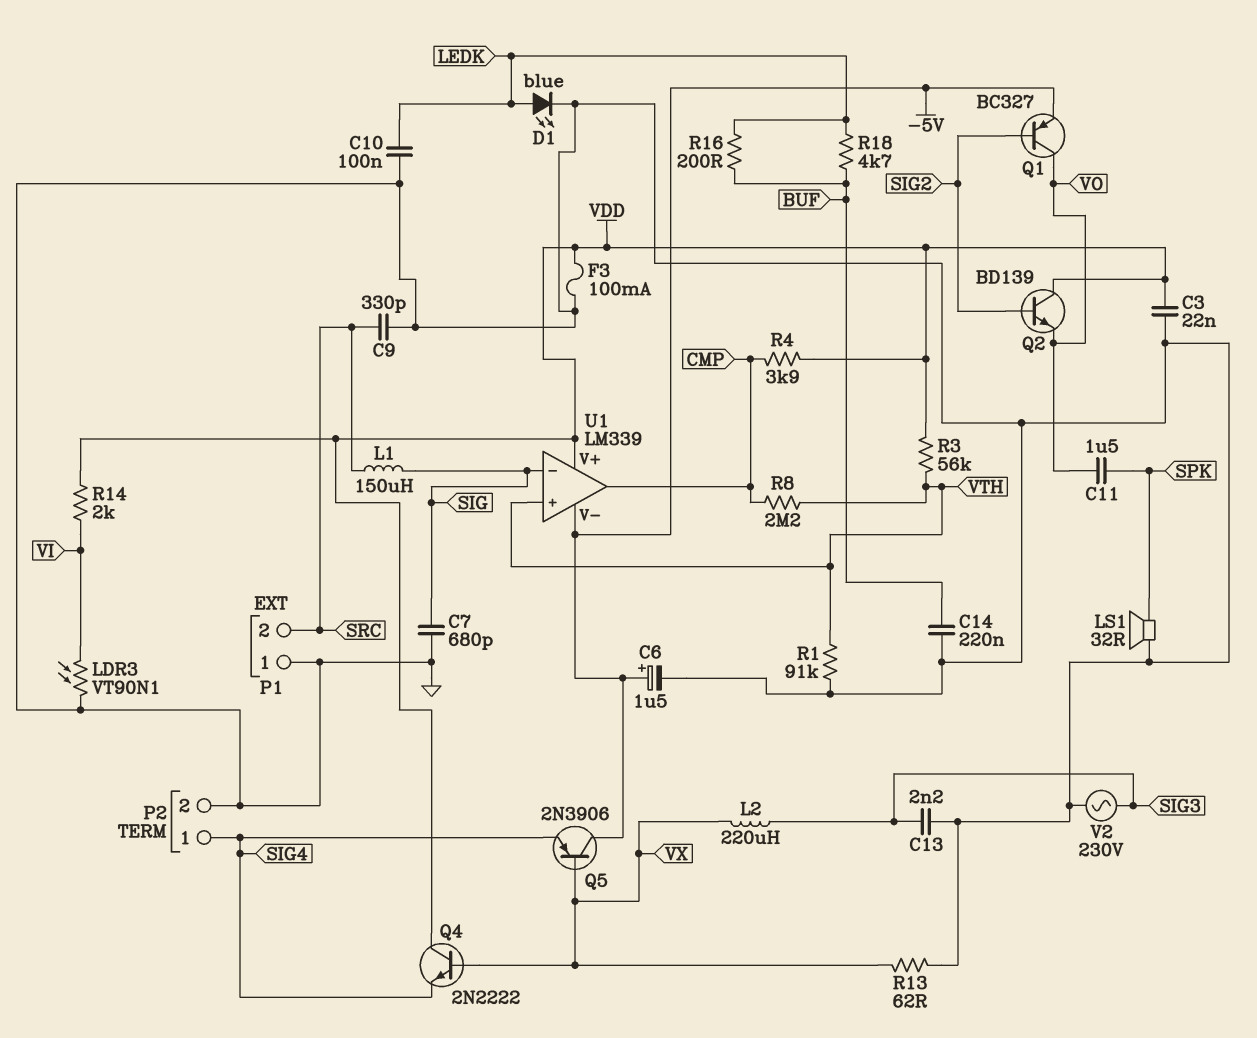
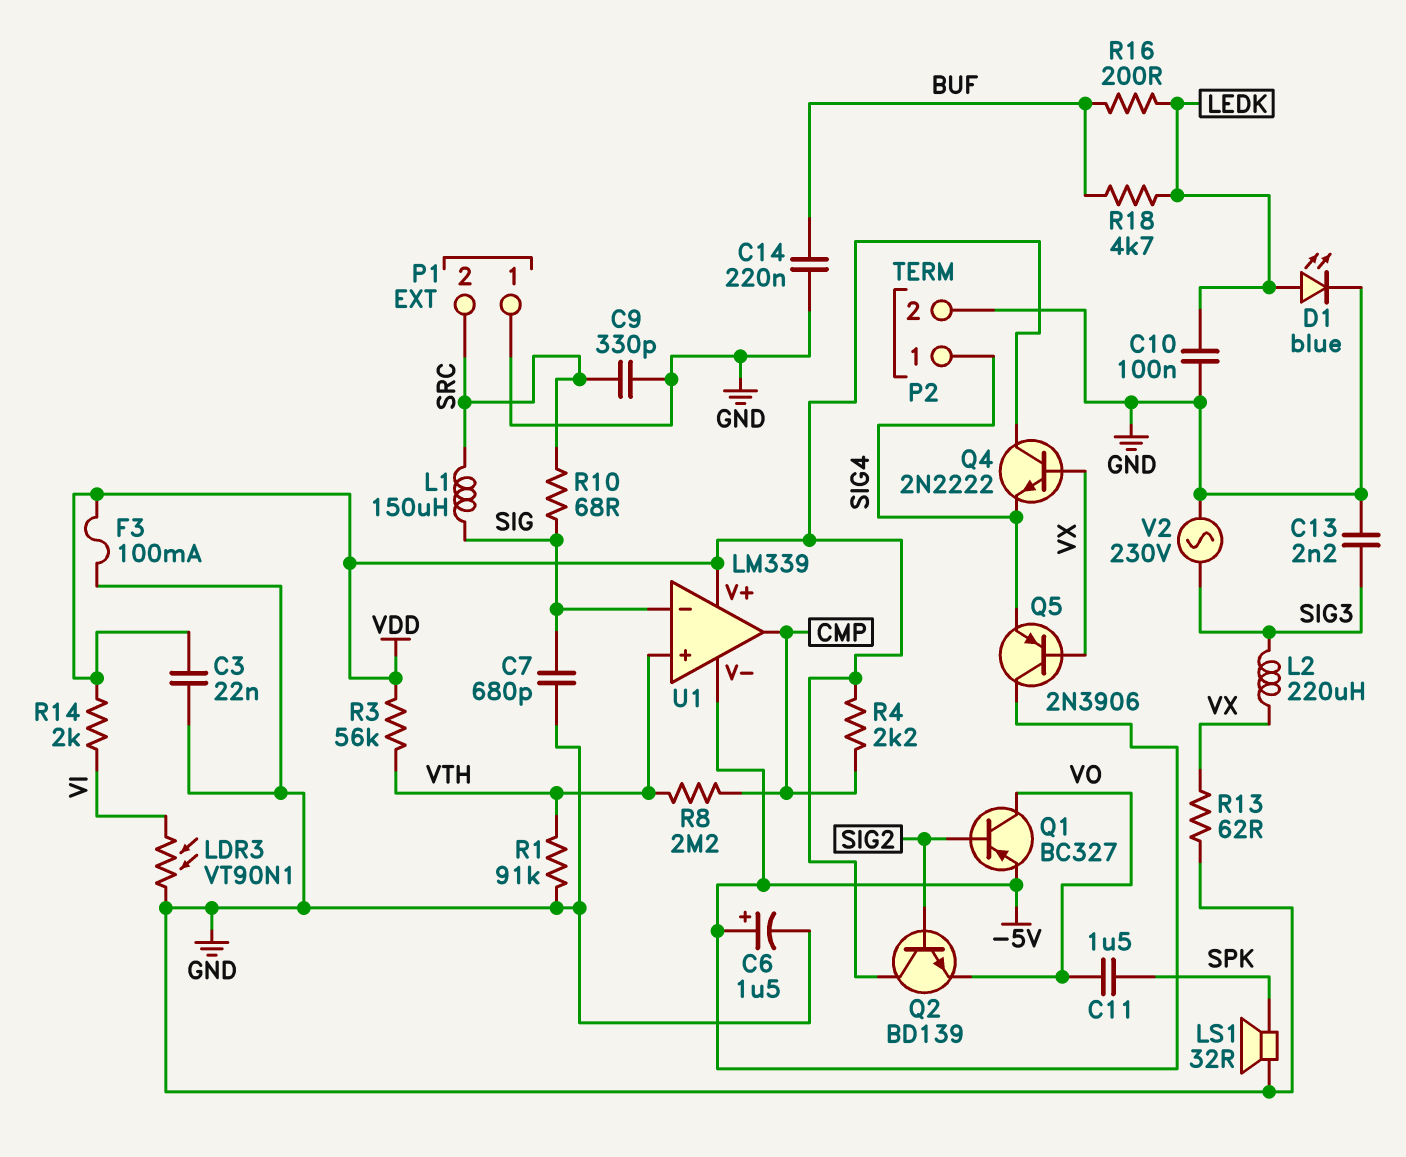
R4: 3.9k (CMP, VDD) -> 2.2k (CMP, VDD)
R10: none -> 68 (SIG, SRC)

